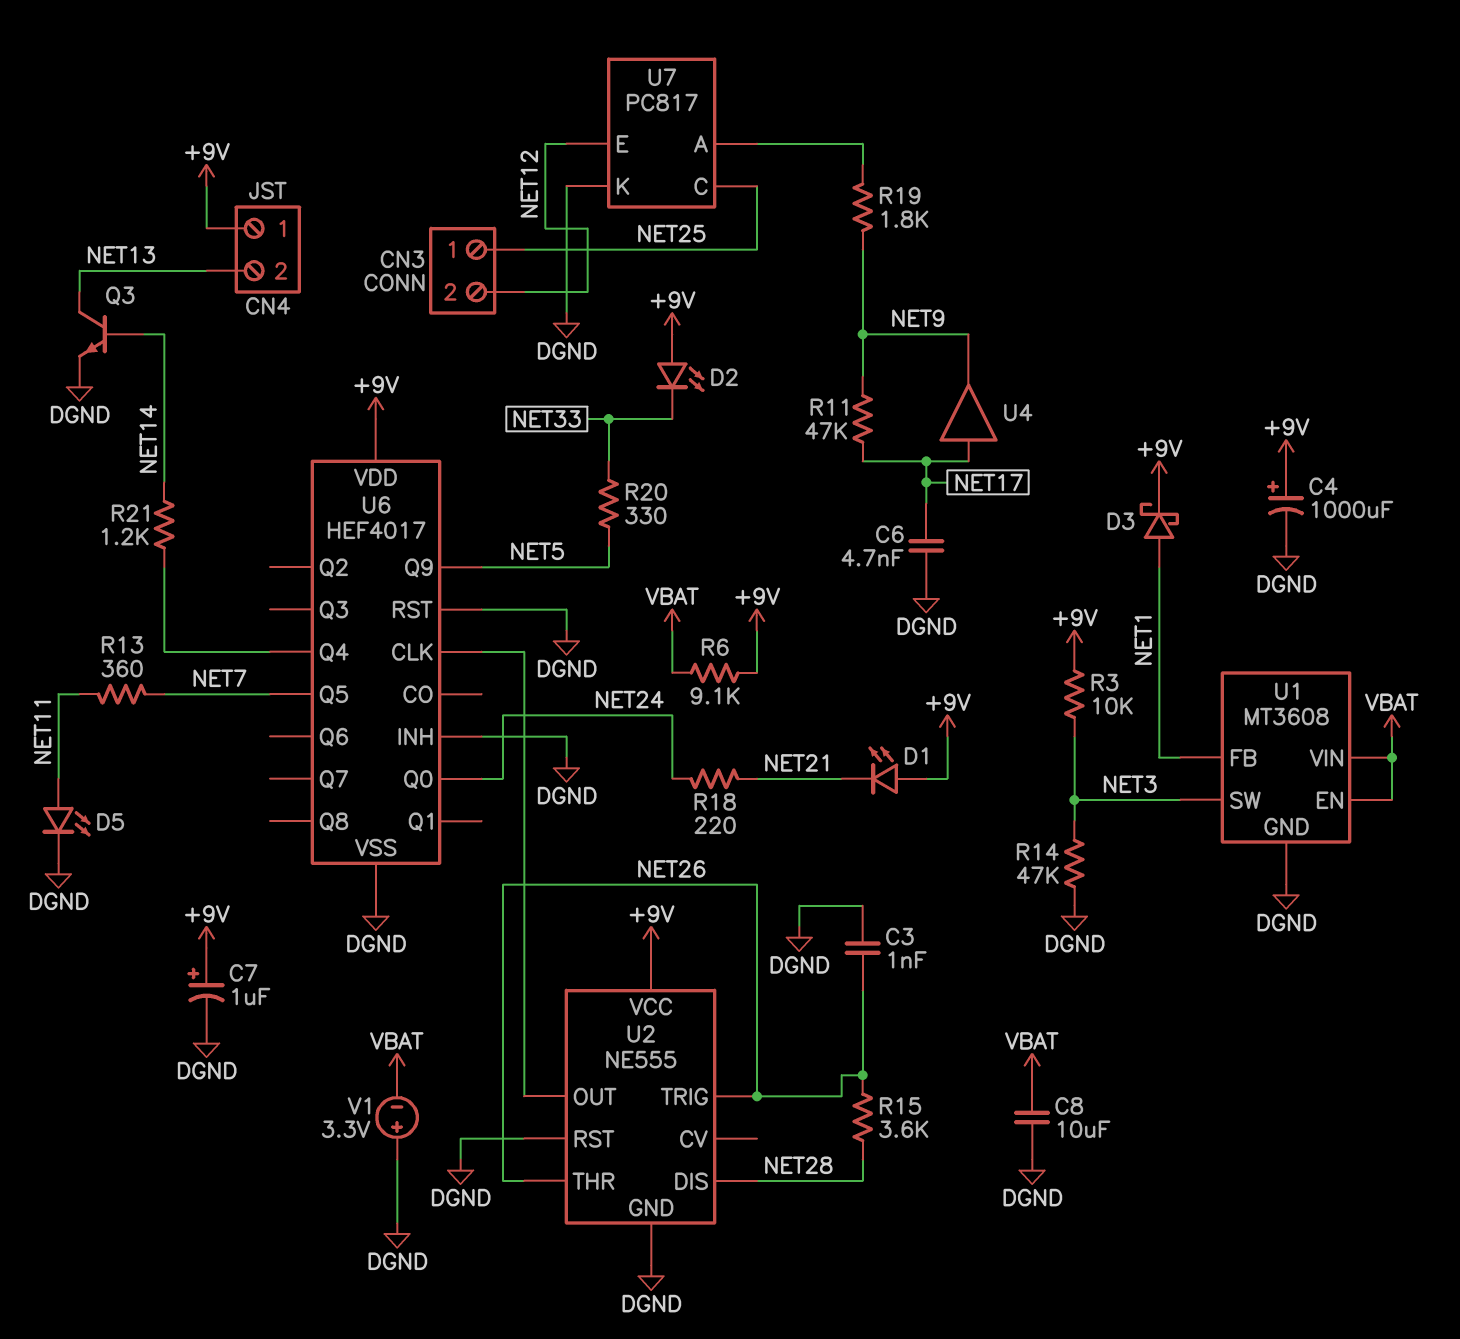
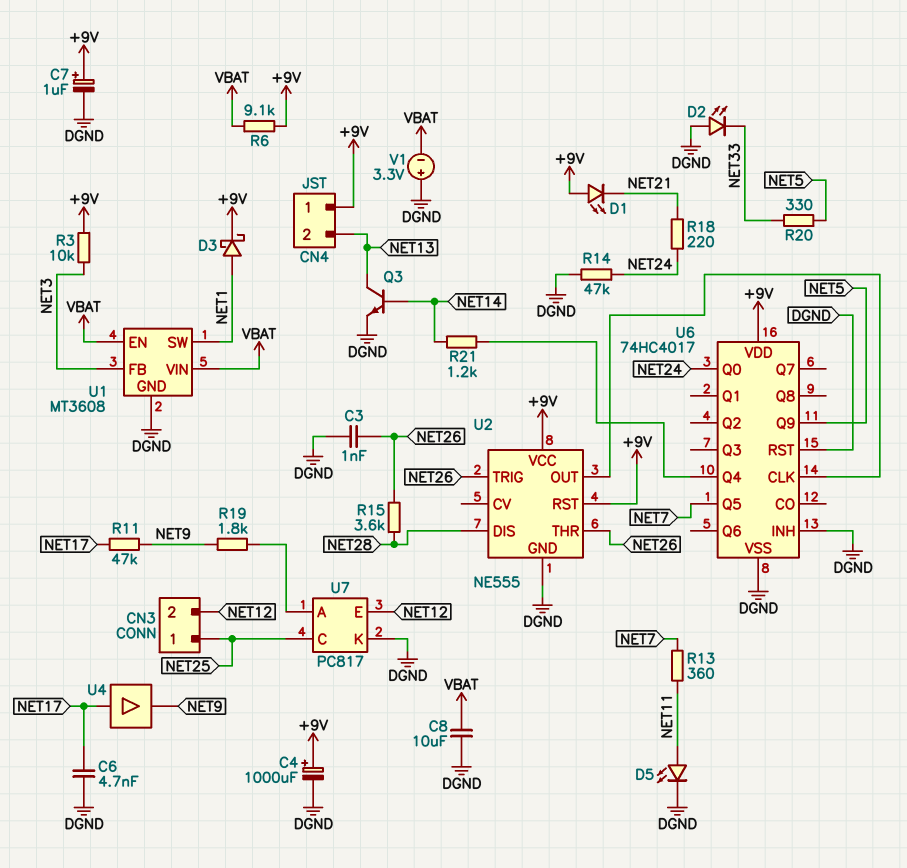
D2: LED (A +9V, K NET33) -> LED (A DGND, K NET33)
R14: 47k (DGND, NET3) -> 47k (DGND, NET24)
U1 pin FB: NET1 -> NET3
U1 pin SW: NET3 -> NET1
U2 pin RST: DGND -> +9V
U6: HEF4017 -> 74HC4017

